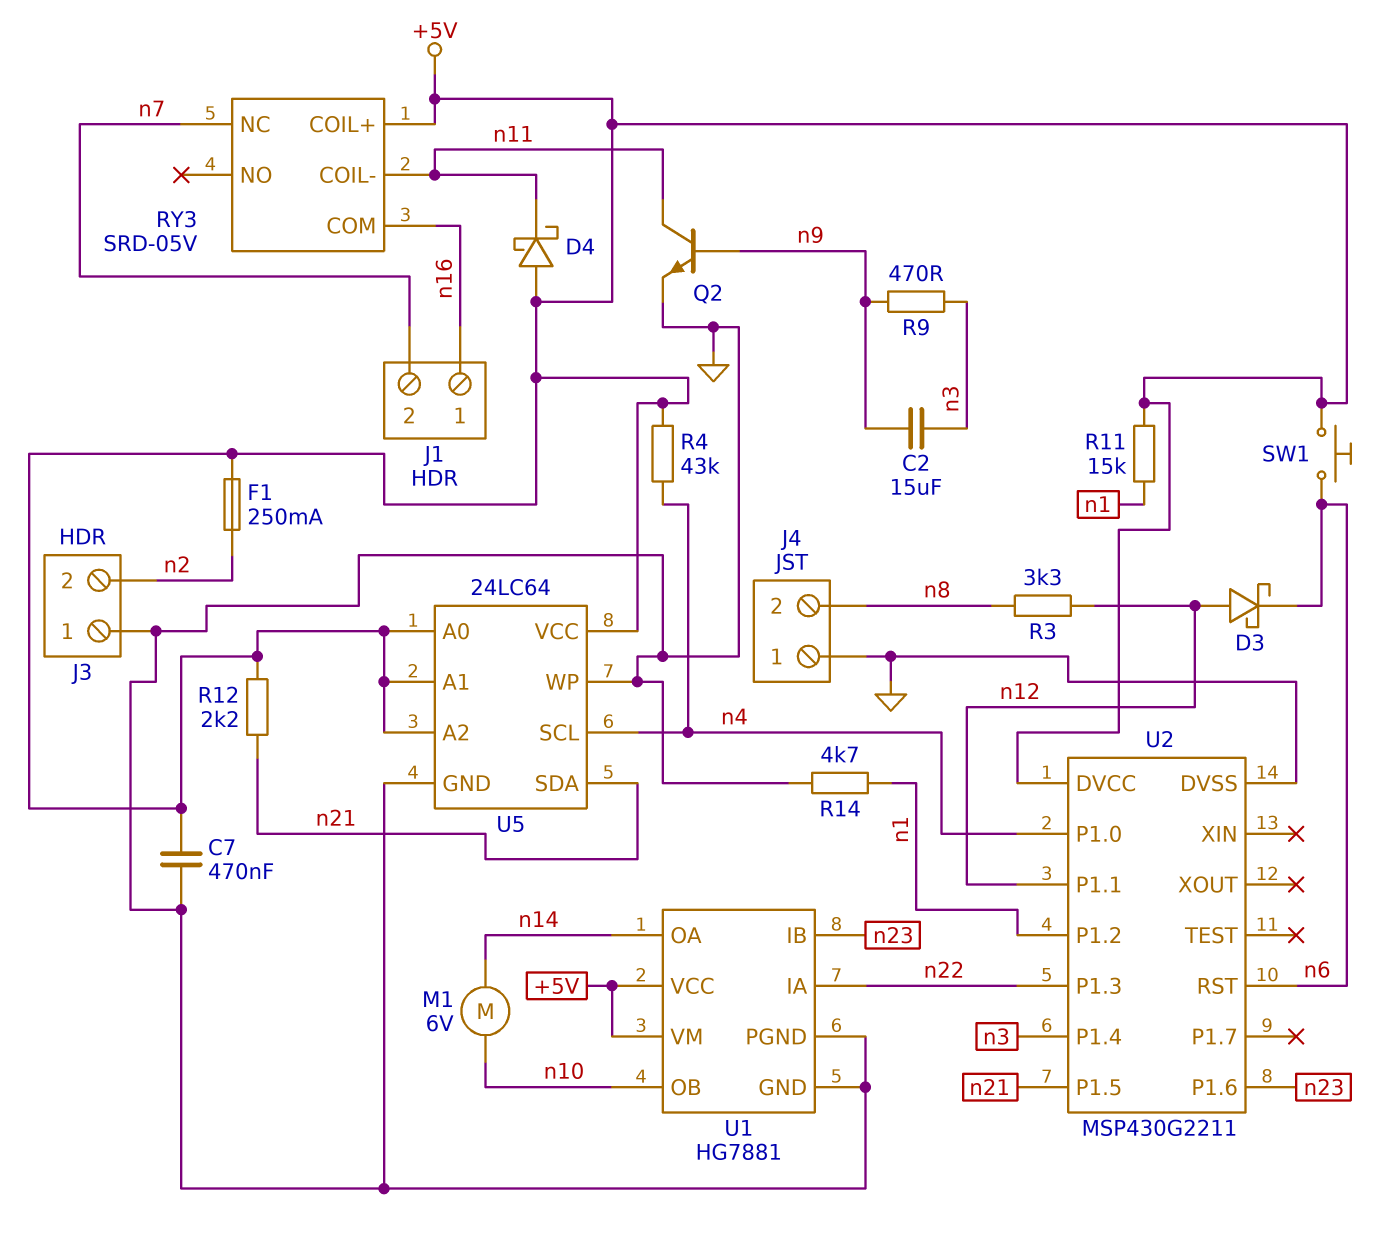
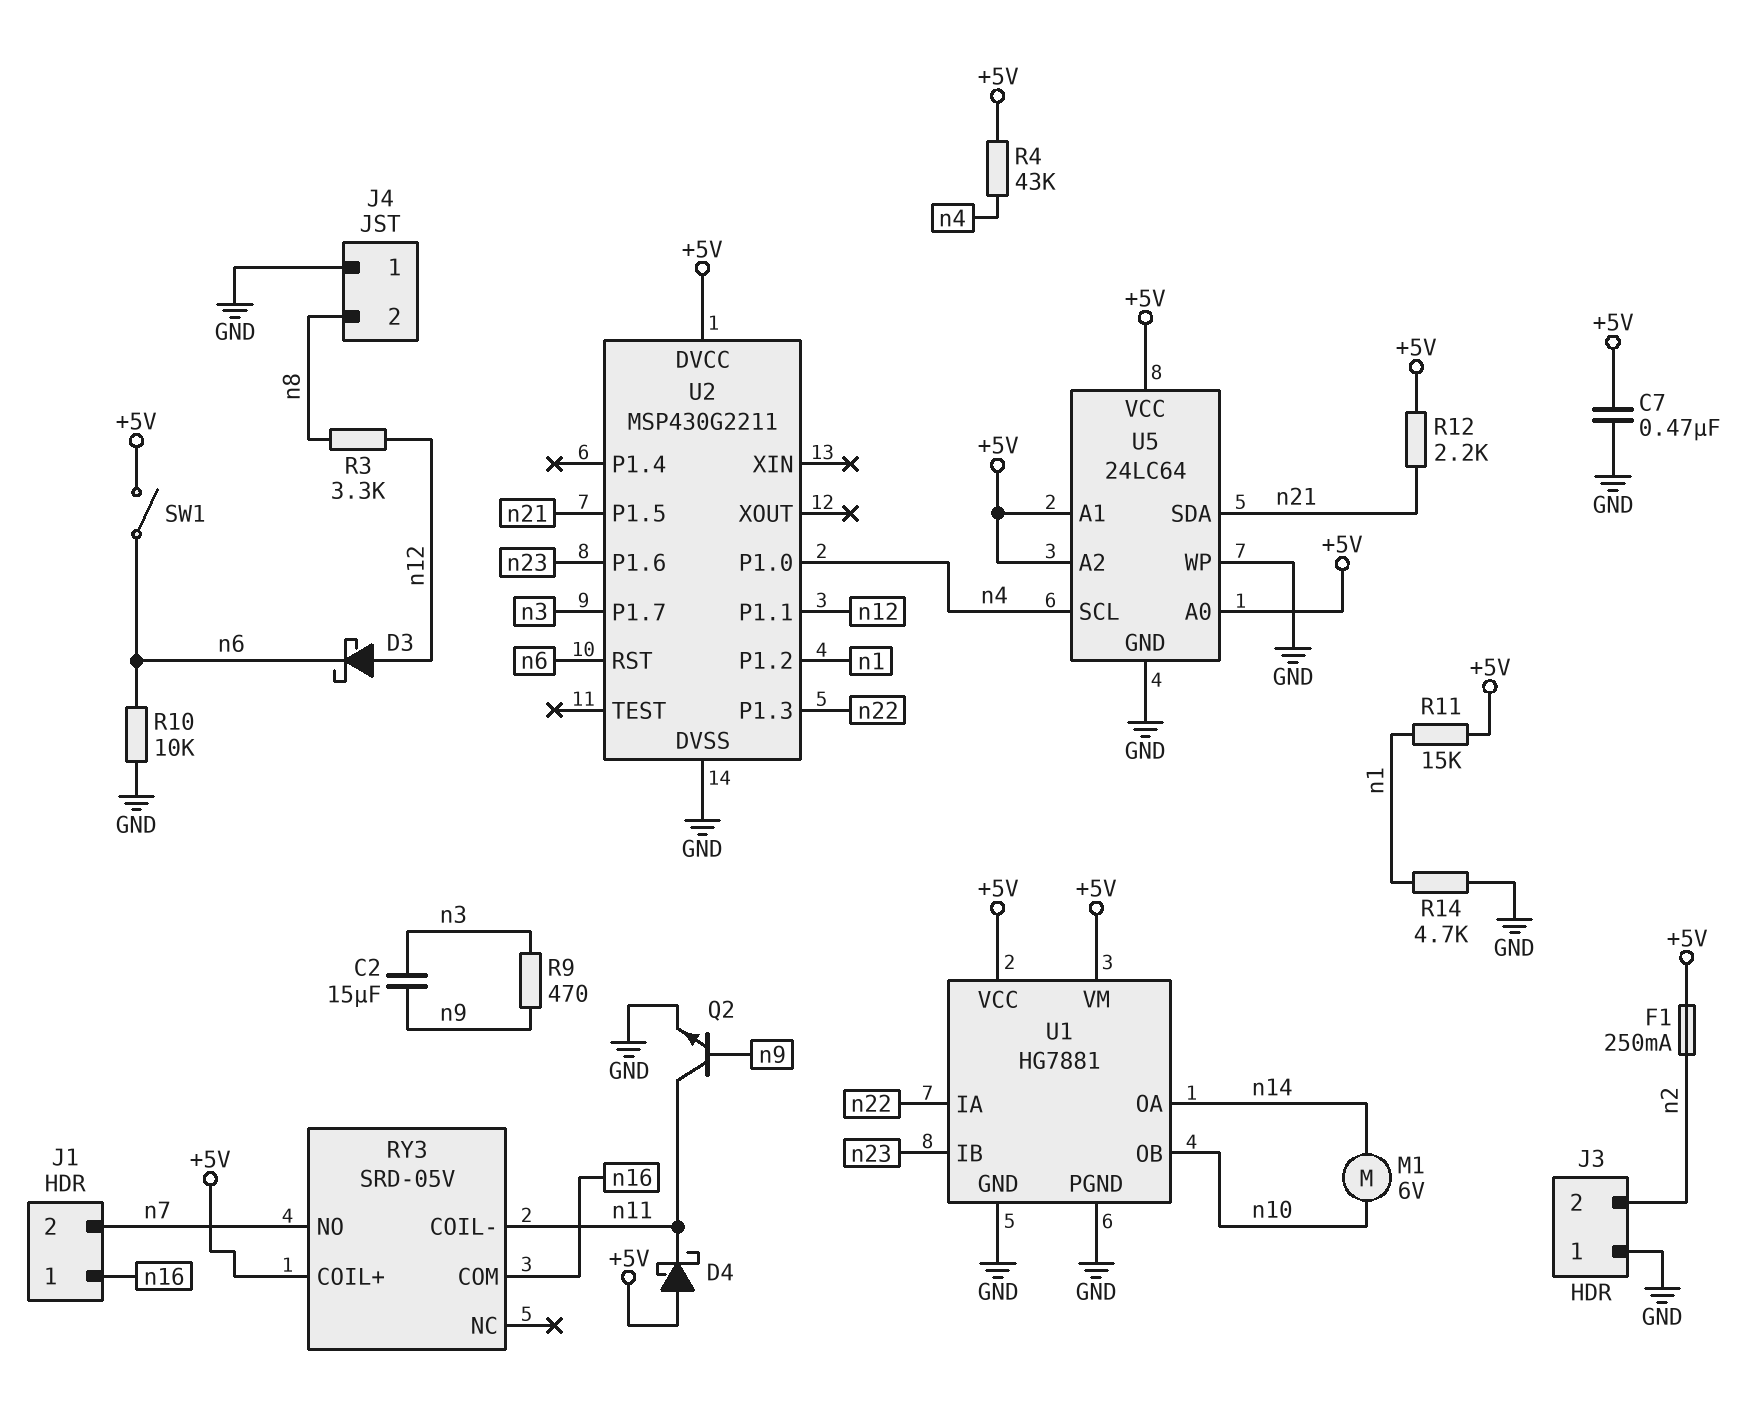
R10: none -> 10k (GND, n6)
RY3 pin NC: n7 -> none
RY3 pin NO: none -> n7
SW1: button (+5V, n6) -> switch (+5V, n6)
U2 pin P1.4: n3 -> none
U2 pin P1.7: none -> n3

